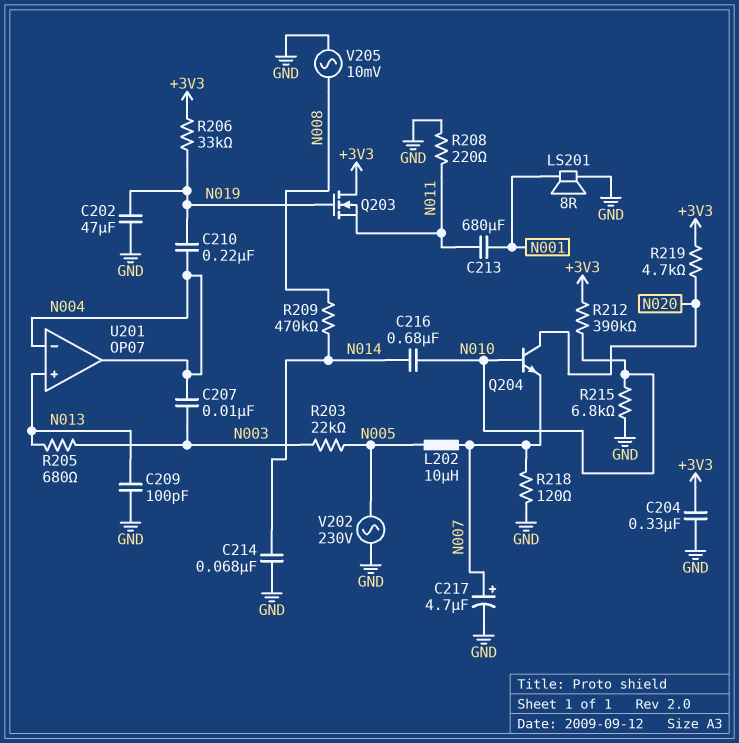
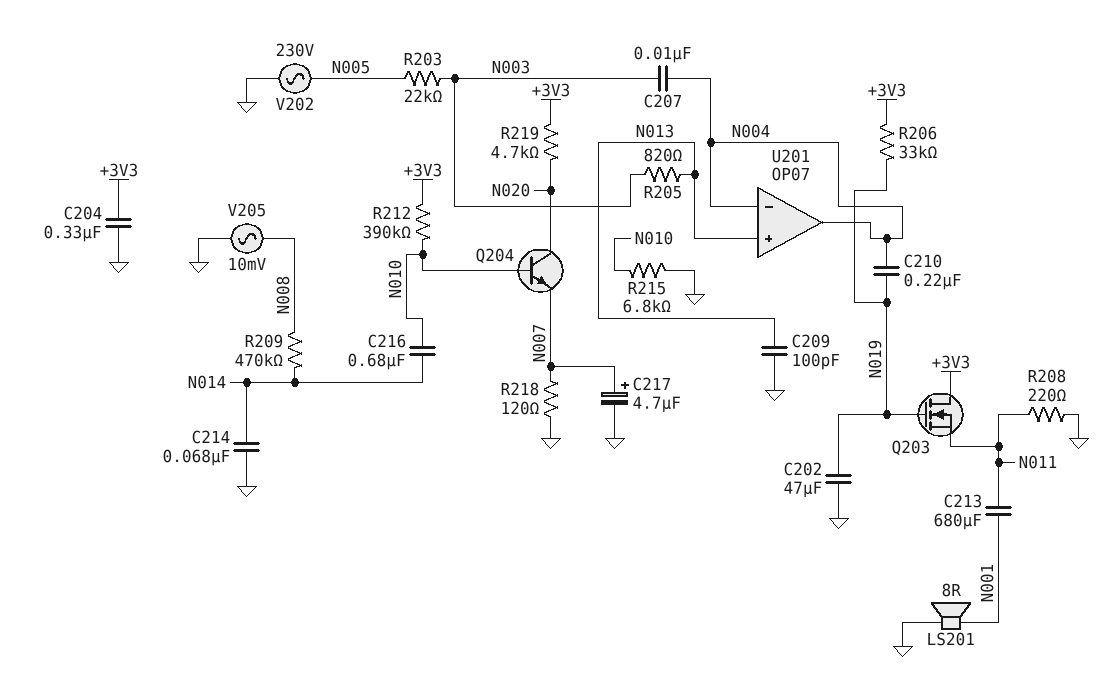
L202: 10uH (N005, N007) -> none
R205: 680 (N003, N013) -> 820 (N003, N013)

